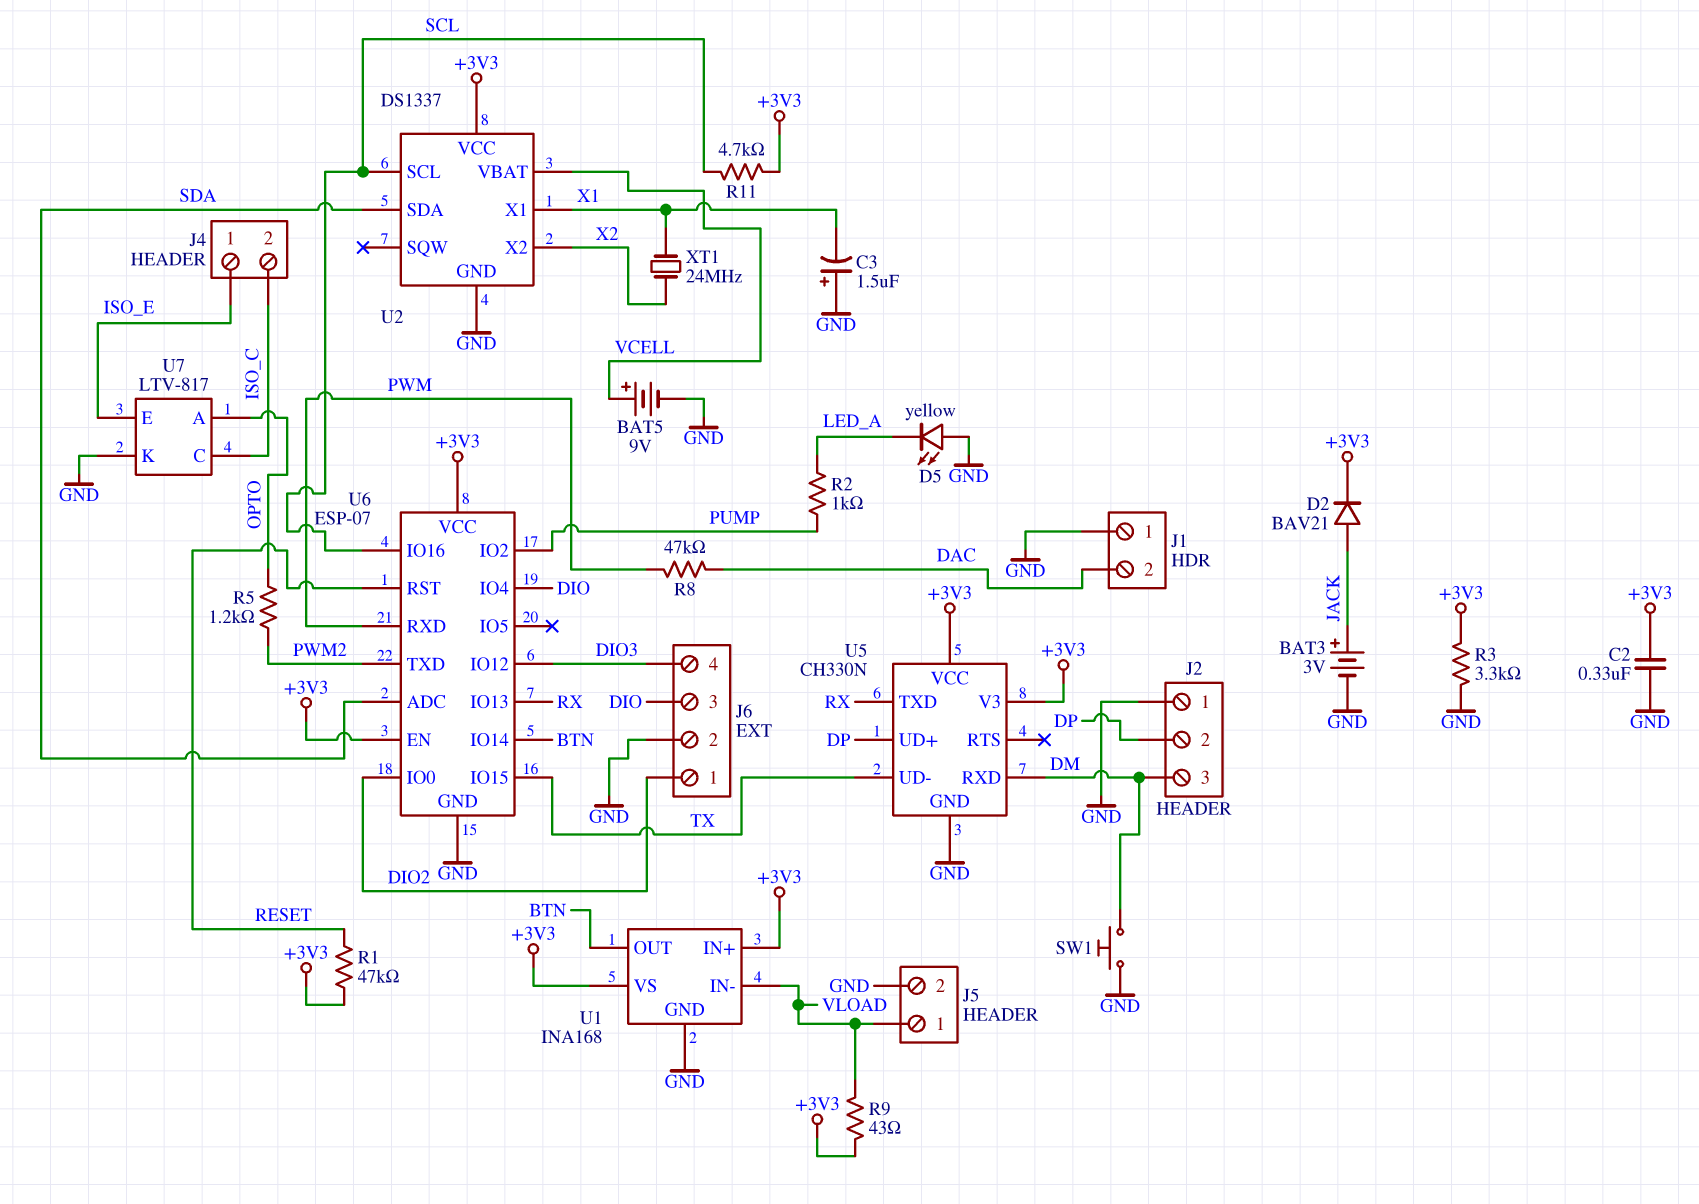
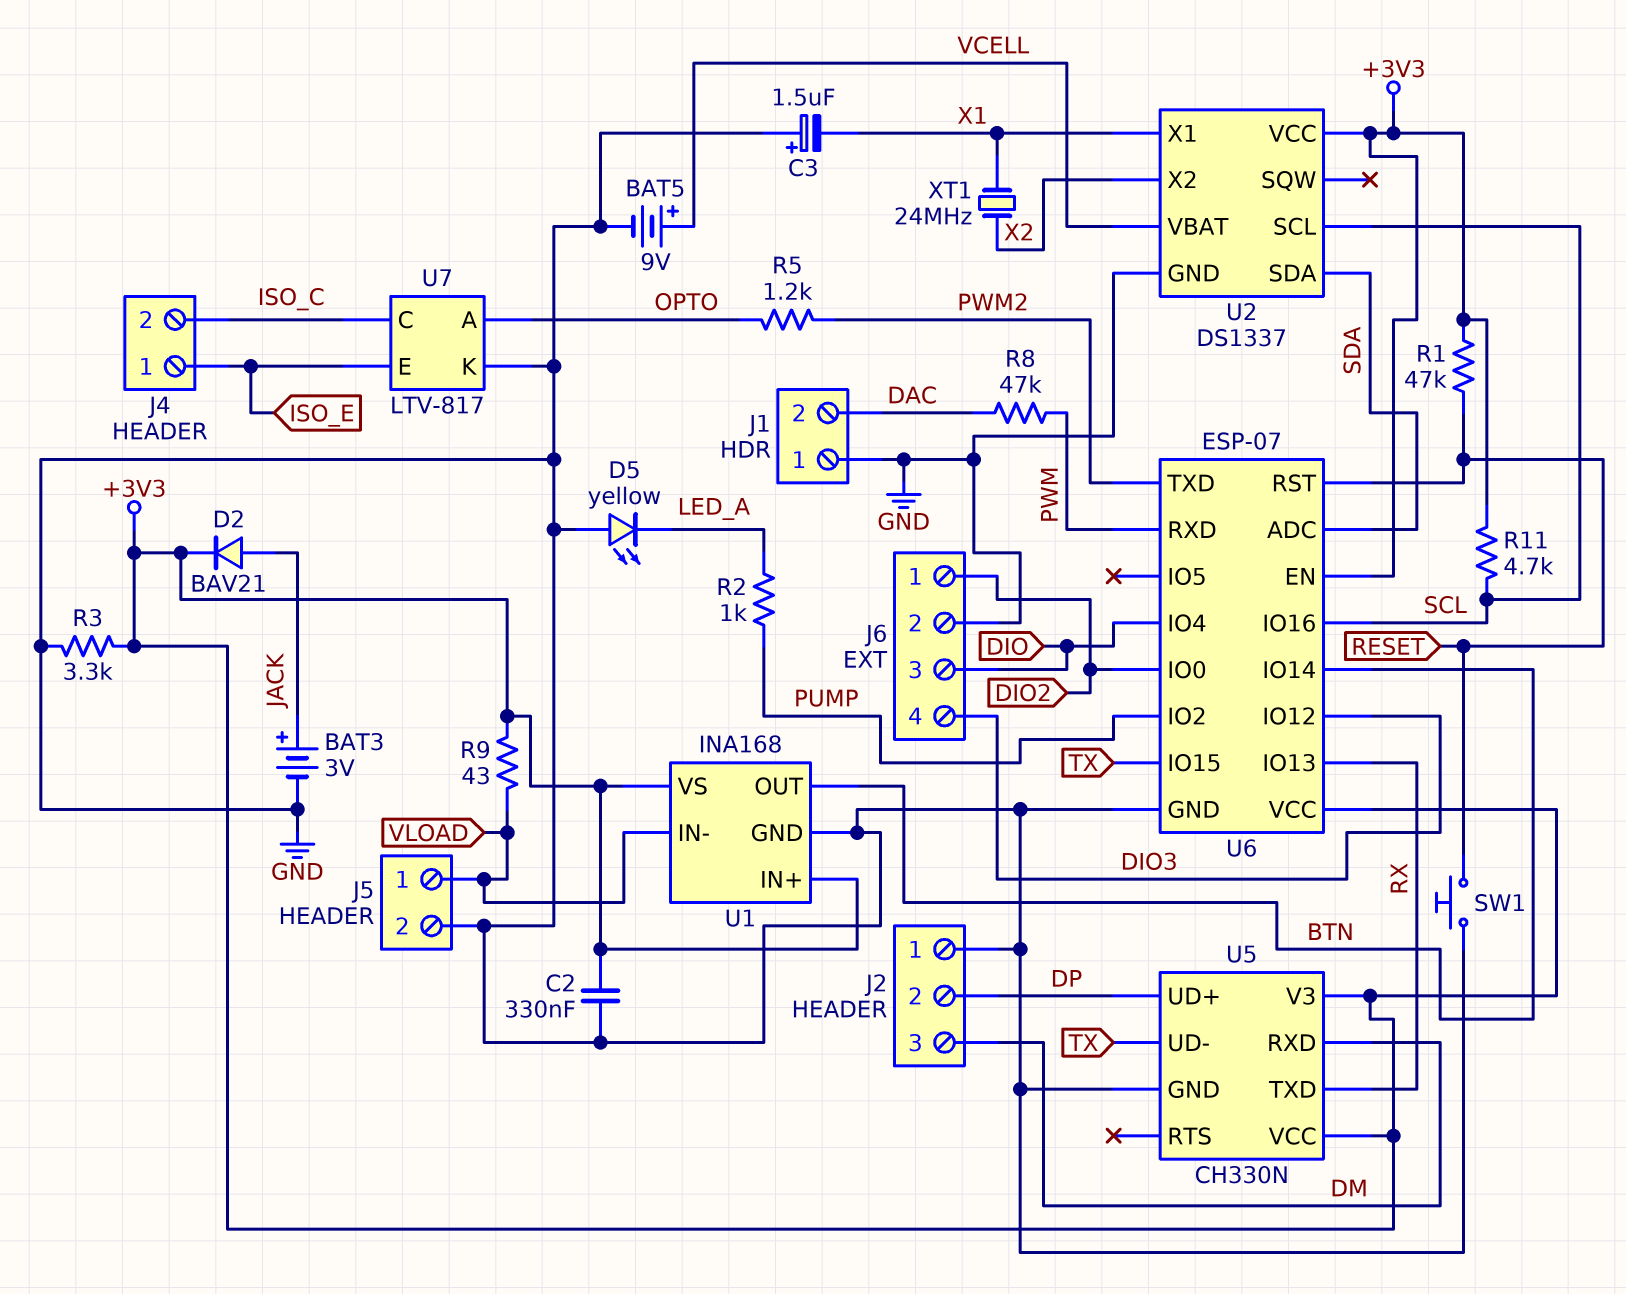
SW1: button (DM, GND) -> button (GND, RESET)

